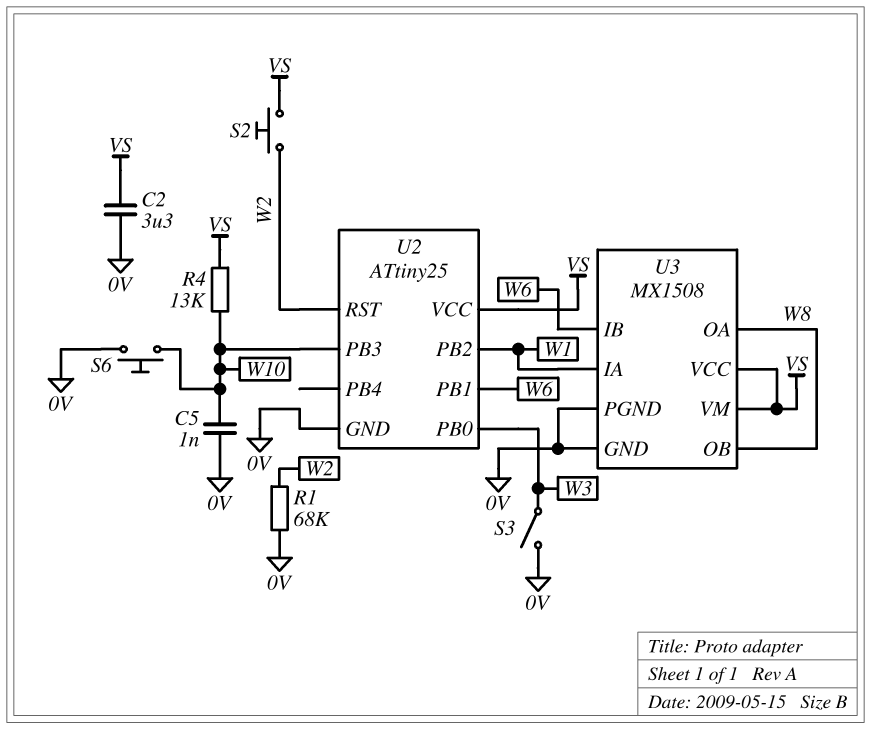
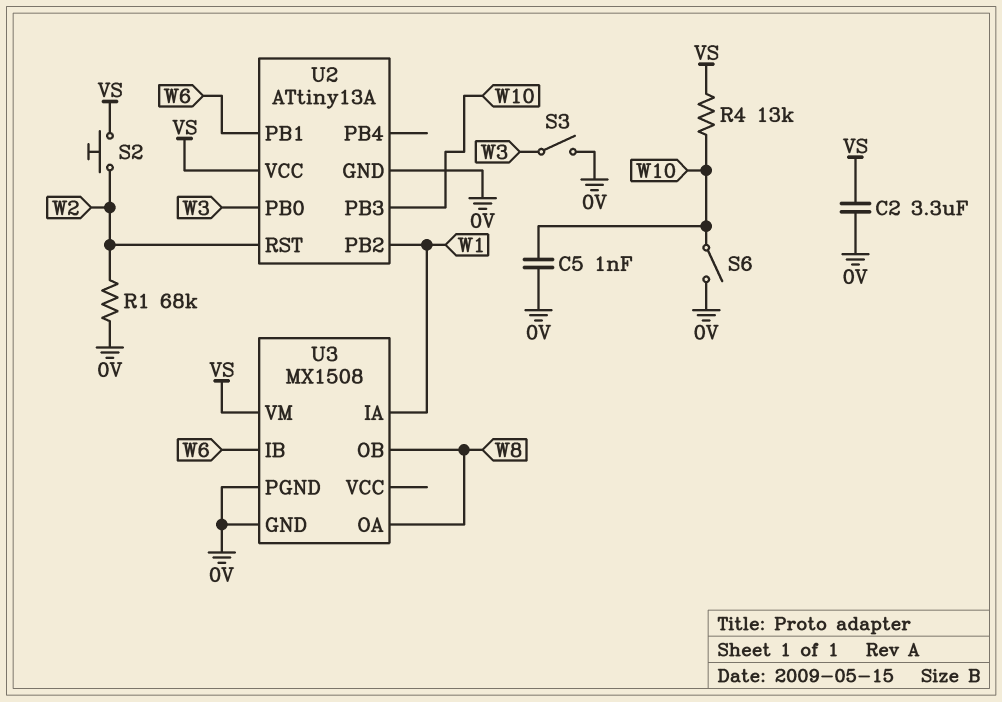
S6: button (0V, W10) -> switch (0V, W10)
U2: ATtiny25 -> ATtiny13A
U3 pin VCC: VS -> none

